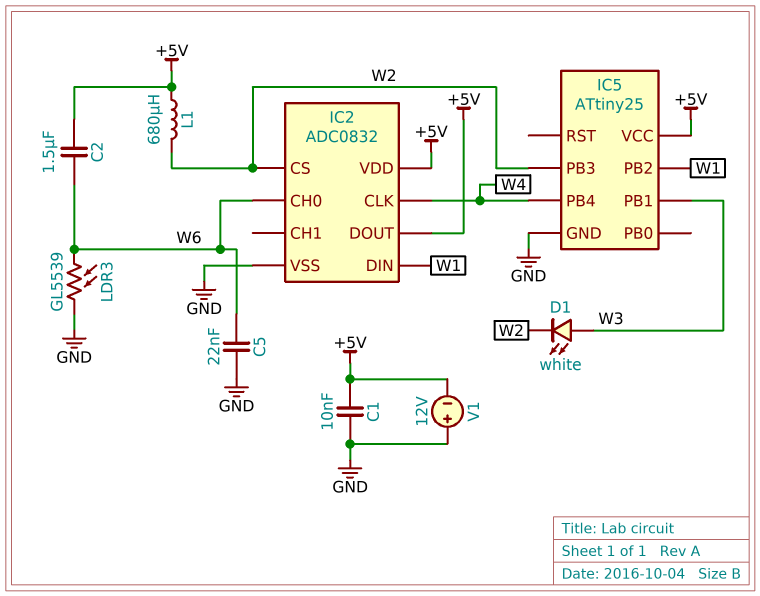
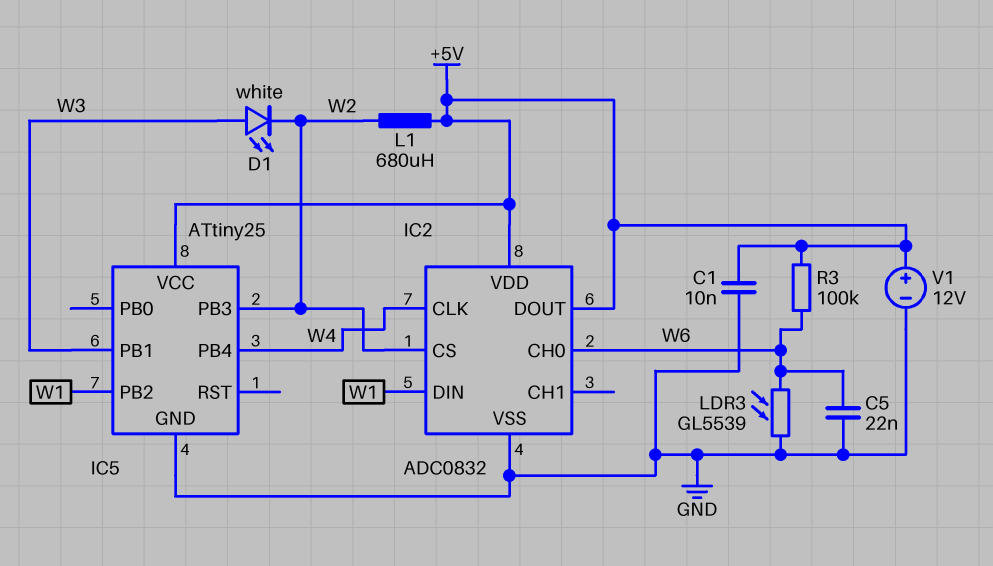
C2: 1.5uF (+5V, W6) -> none
R3: none -> 100k (+5V, W6)
V1: 12V (plus GND, minus +5V) -> 12V (plus +5V, minus GND)

